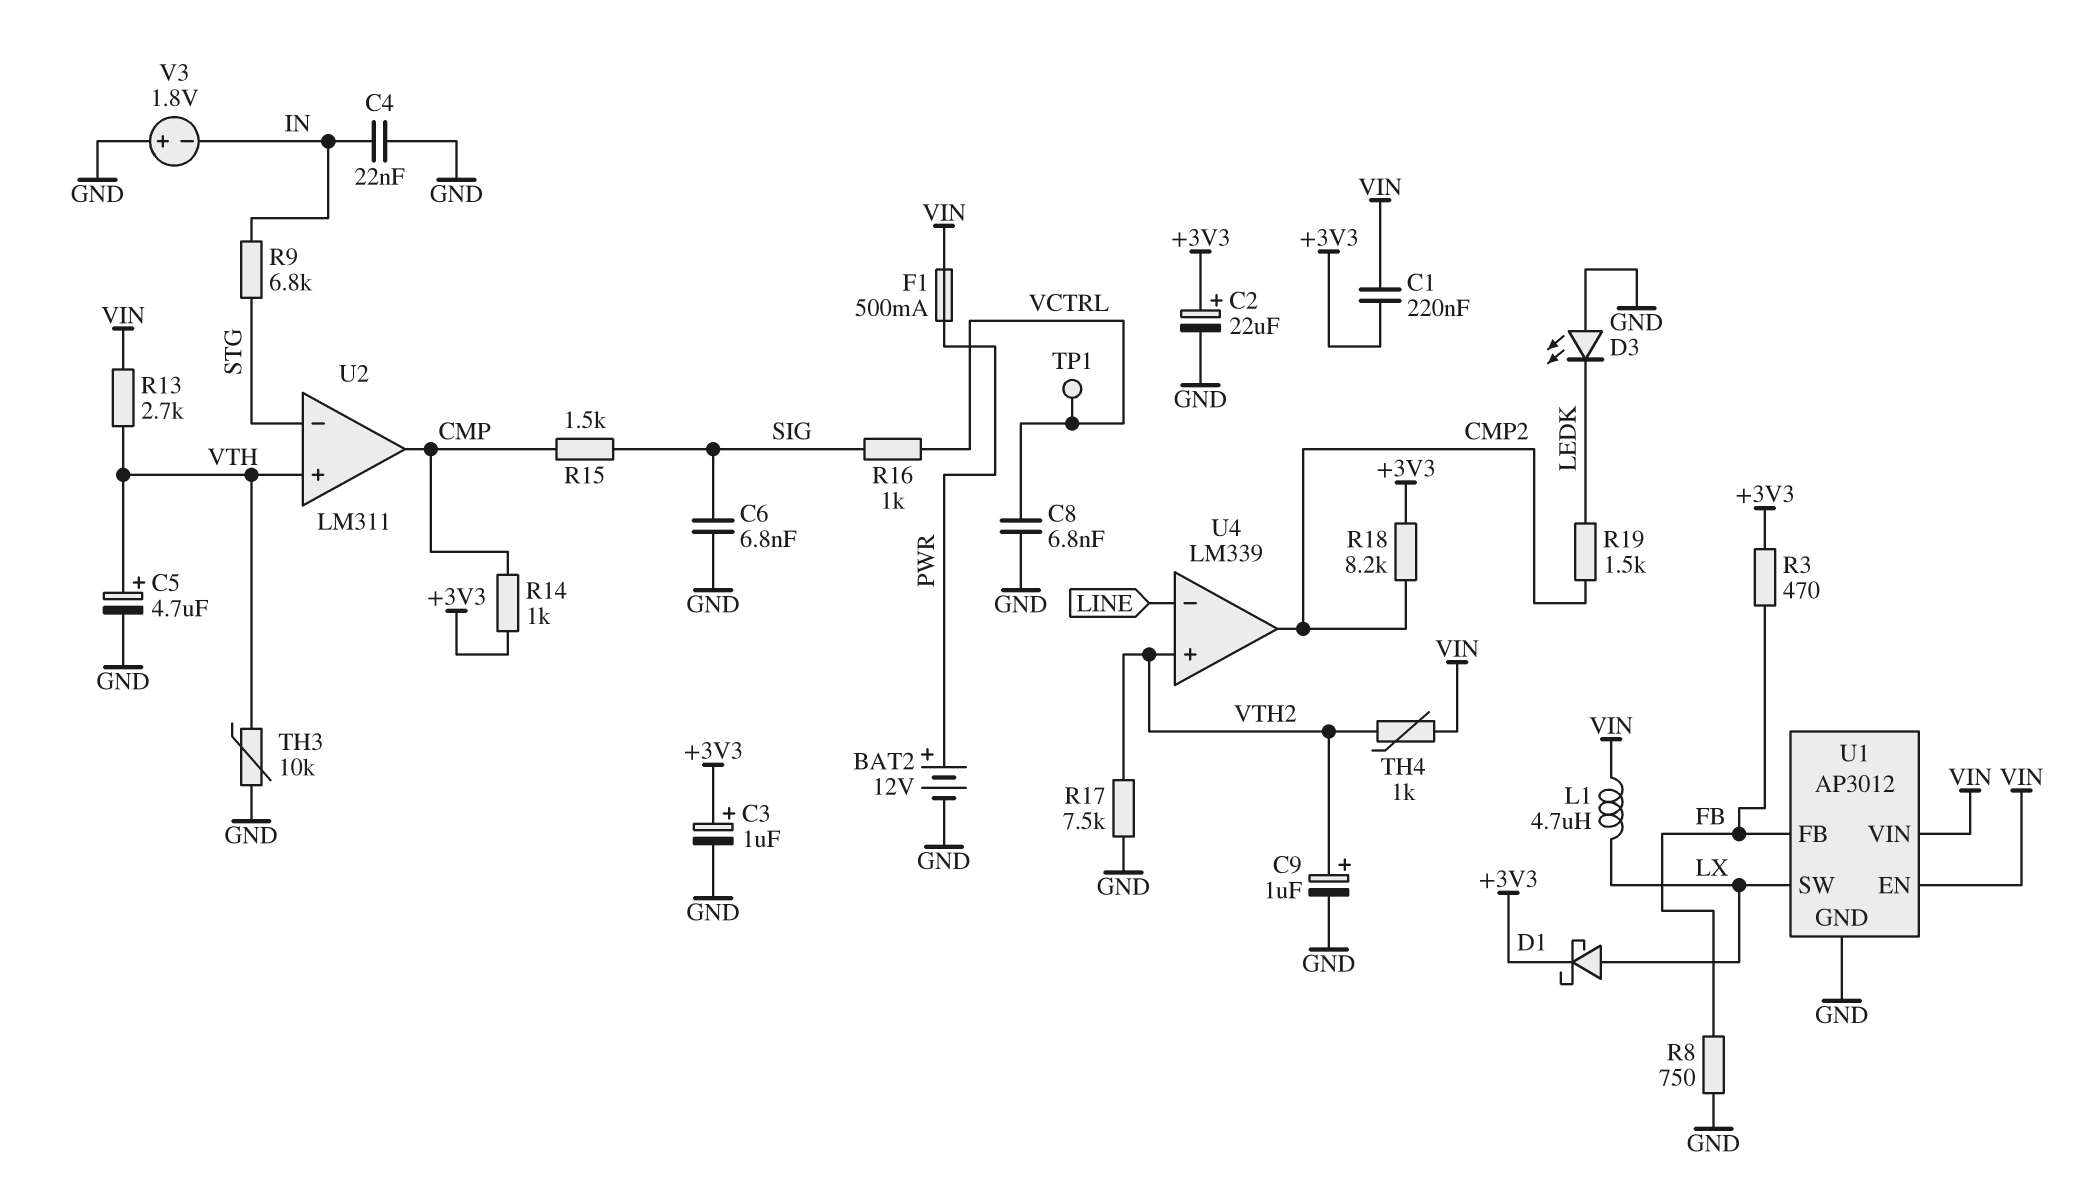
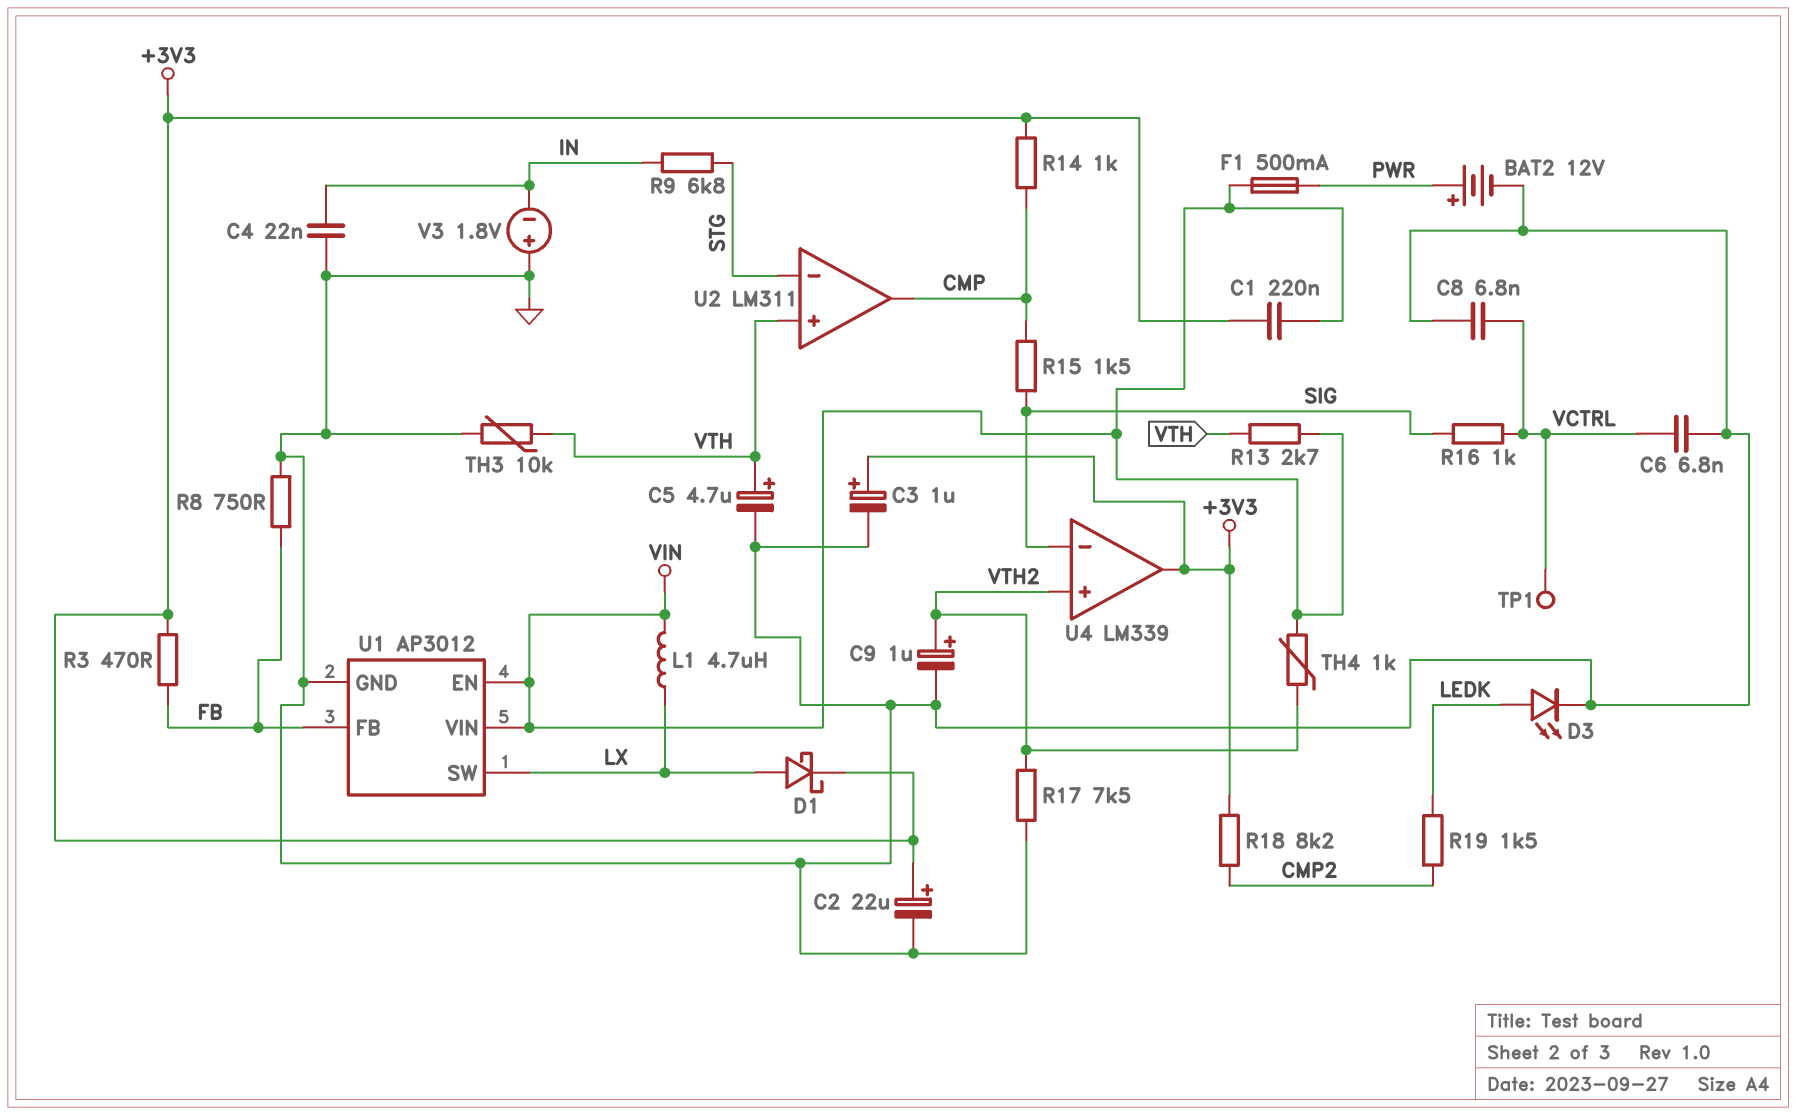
C6: 6.8nF (GND, SIG) -> 6.8nF (GND, VCTRL)
D3: LED (A GND, K LEDK) -> LED (A LEDK, K GND)
U4 pin in-: LINE -> SIG
U4 pin out: CMP2 -> +3V3

